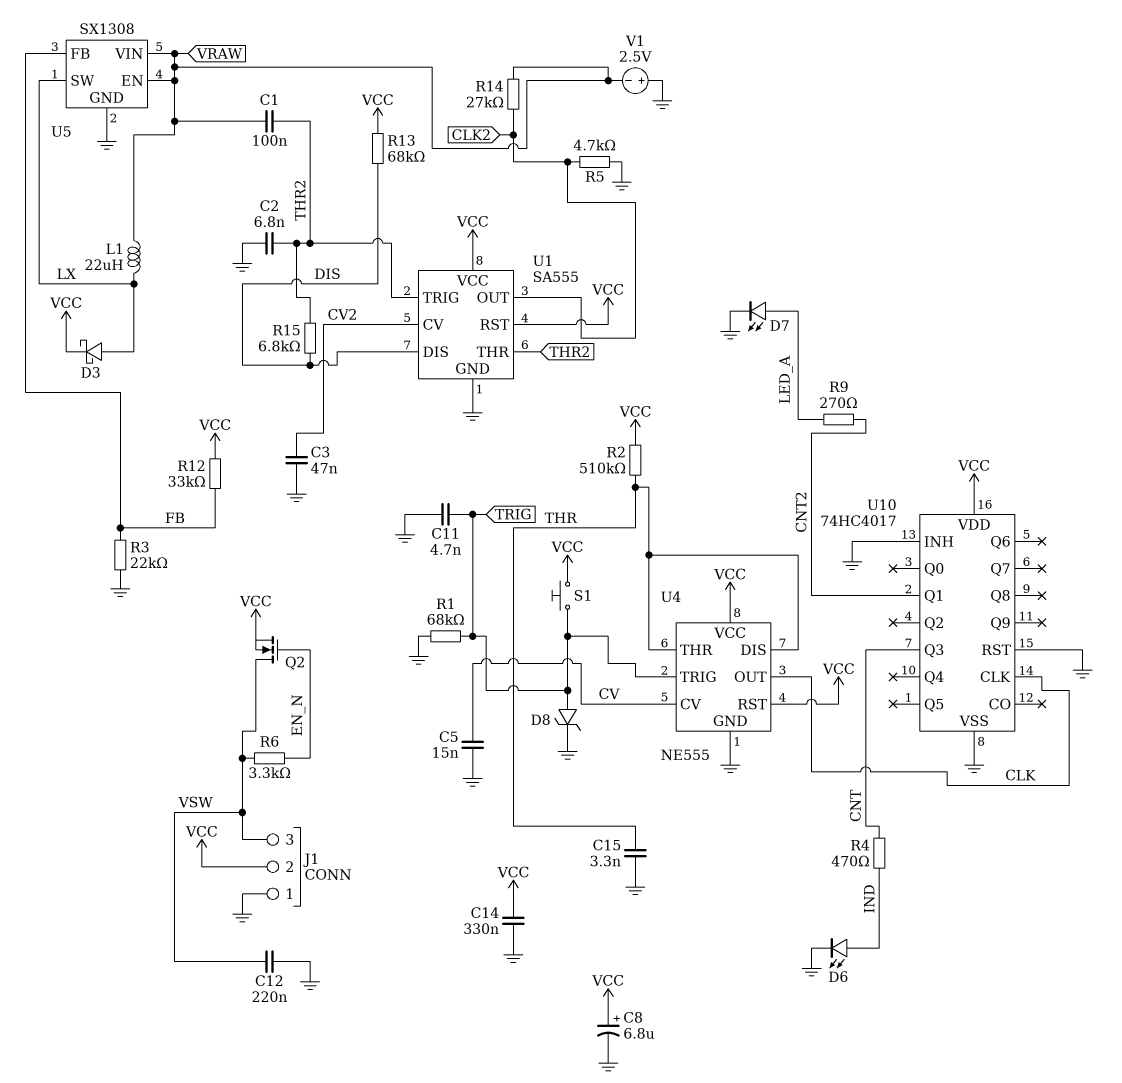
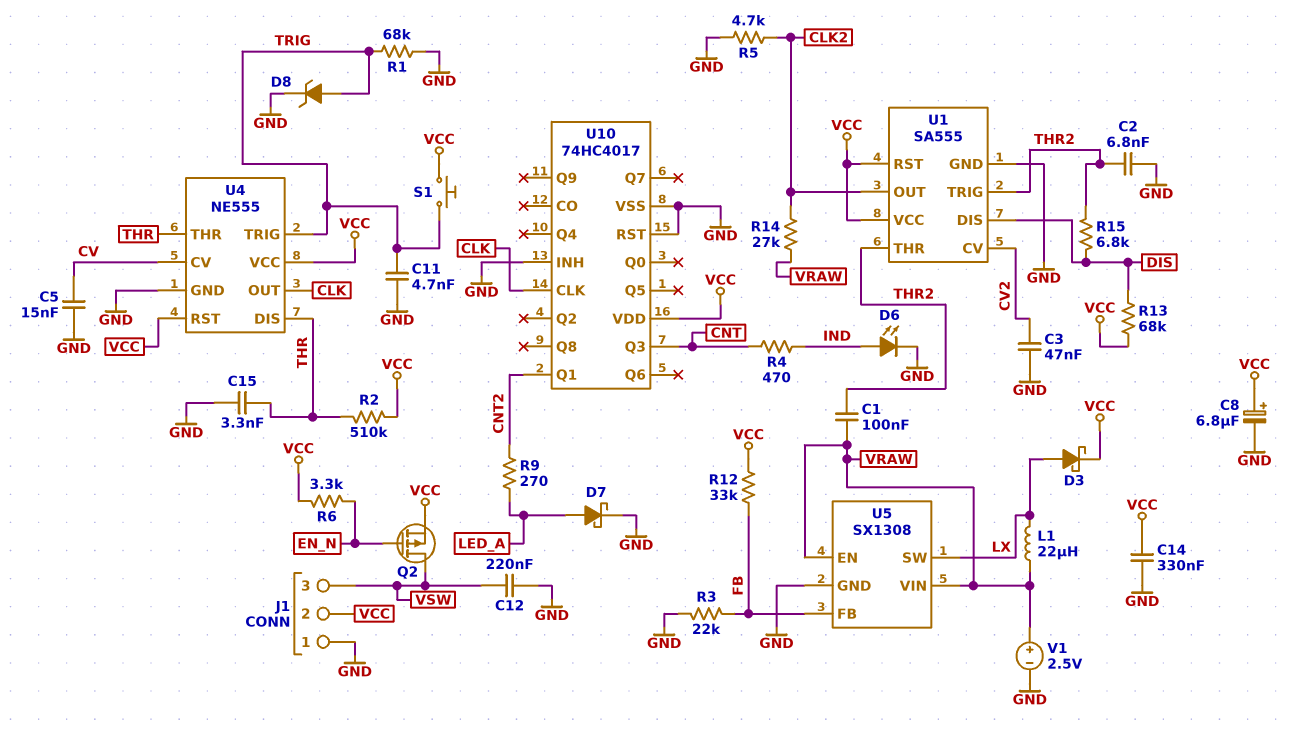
D7: LED (A LED_A, K GND) -> schottky (A LED_A, K GND)
Q2: NMOS (G EN_N, D VSW, S VCC) -> PMOS (G EN_N, D VSW, S VCC)
R6: 3.3k (EN_N, VSW) -> 3.3k (EN_N, VCC)
V1: 2.5V (plus GND, minus VRAW) -> 2.5V (plus VRAW, minus GND)

